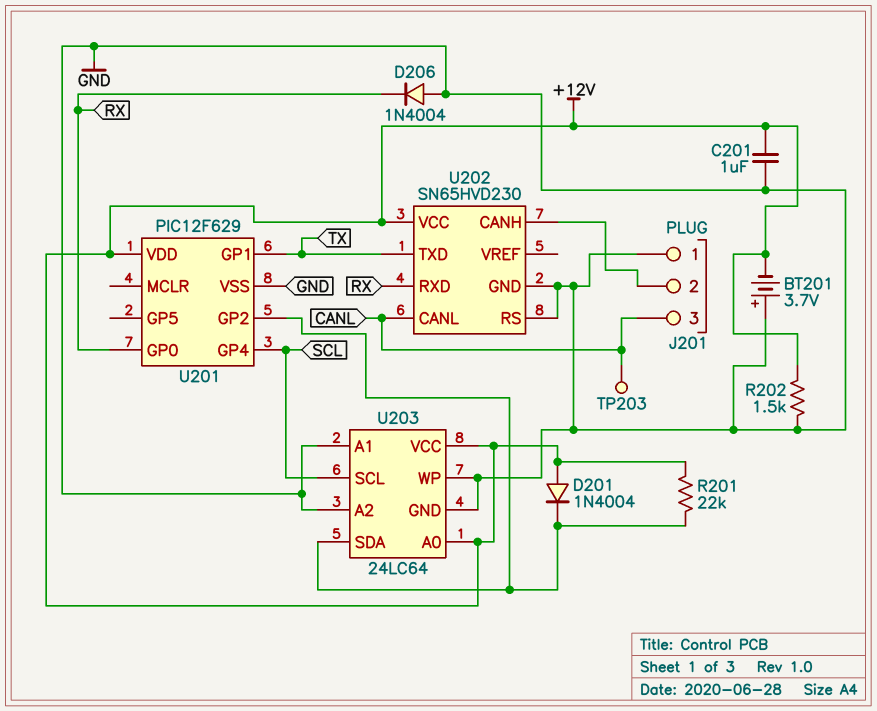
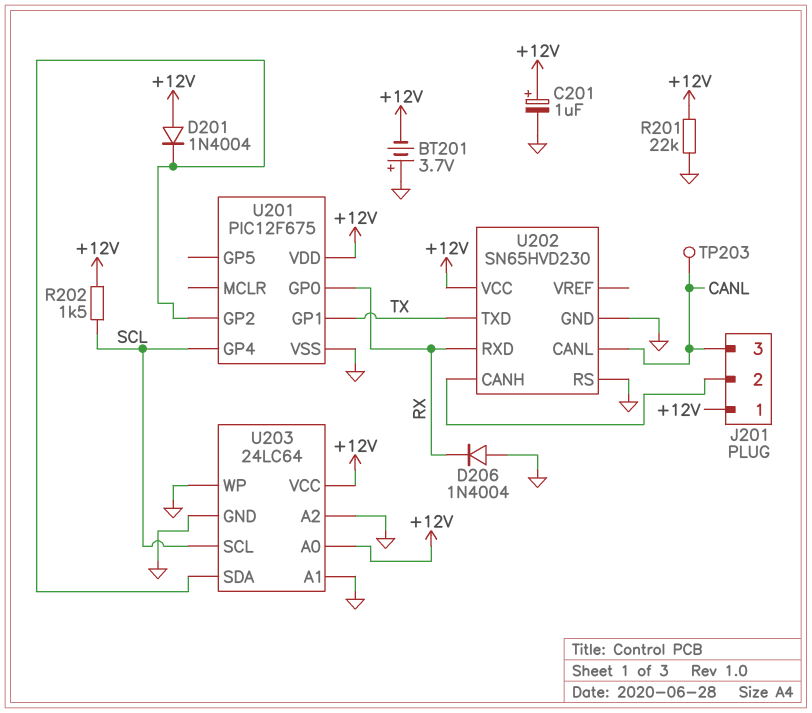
C201: 1uF (+12V, GND) -> 1uF (plus +12V, minus GND)
J201 pin 1: GND -> +12V
R201: 22k (+12V, U201/GP2) -> 22k (+12V, GND)
R202: 1.5k (+12V, GND) -> 1.5k (+12V, SCL)
U201: PIC12F629 -> PIC12F675

